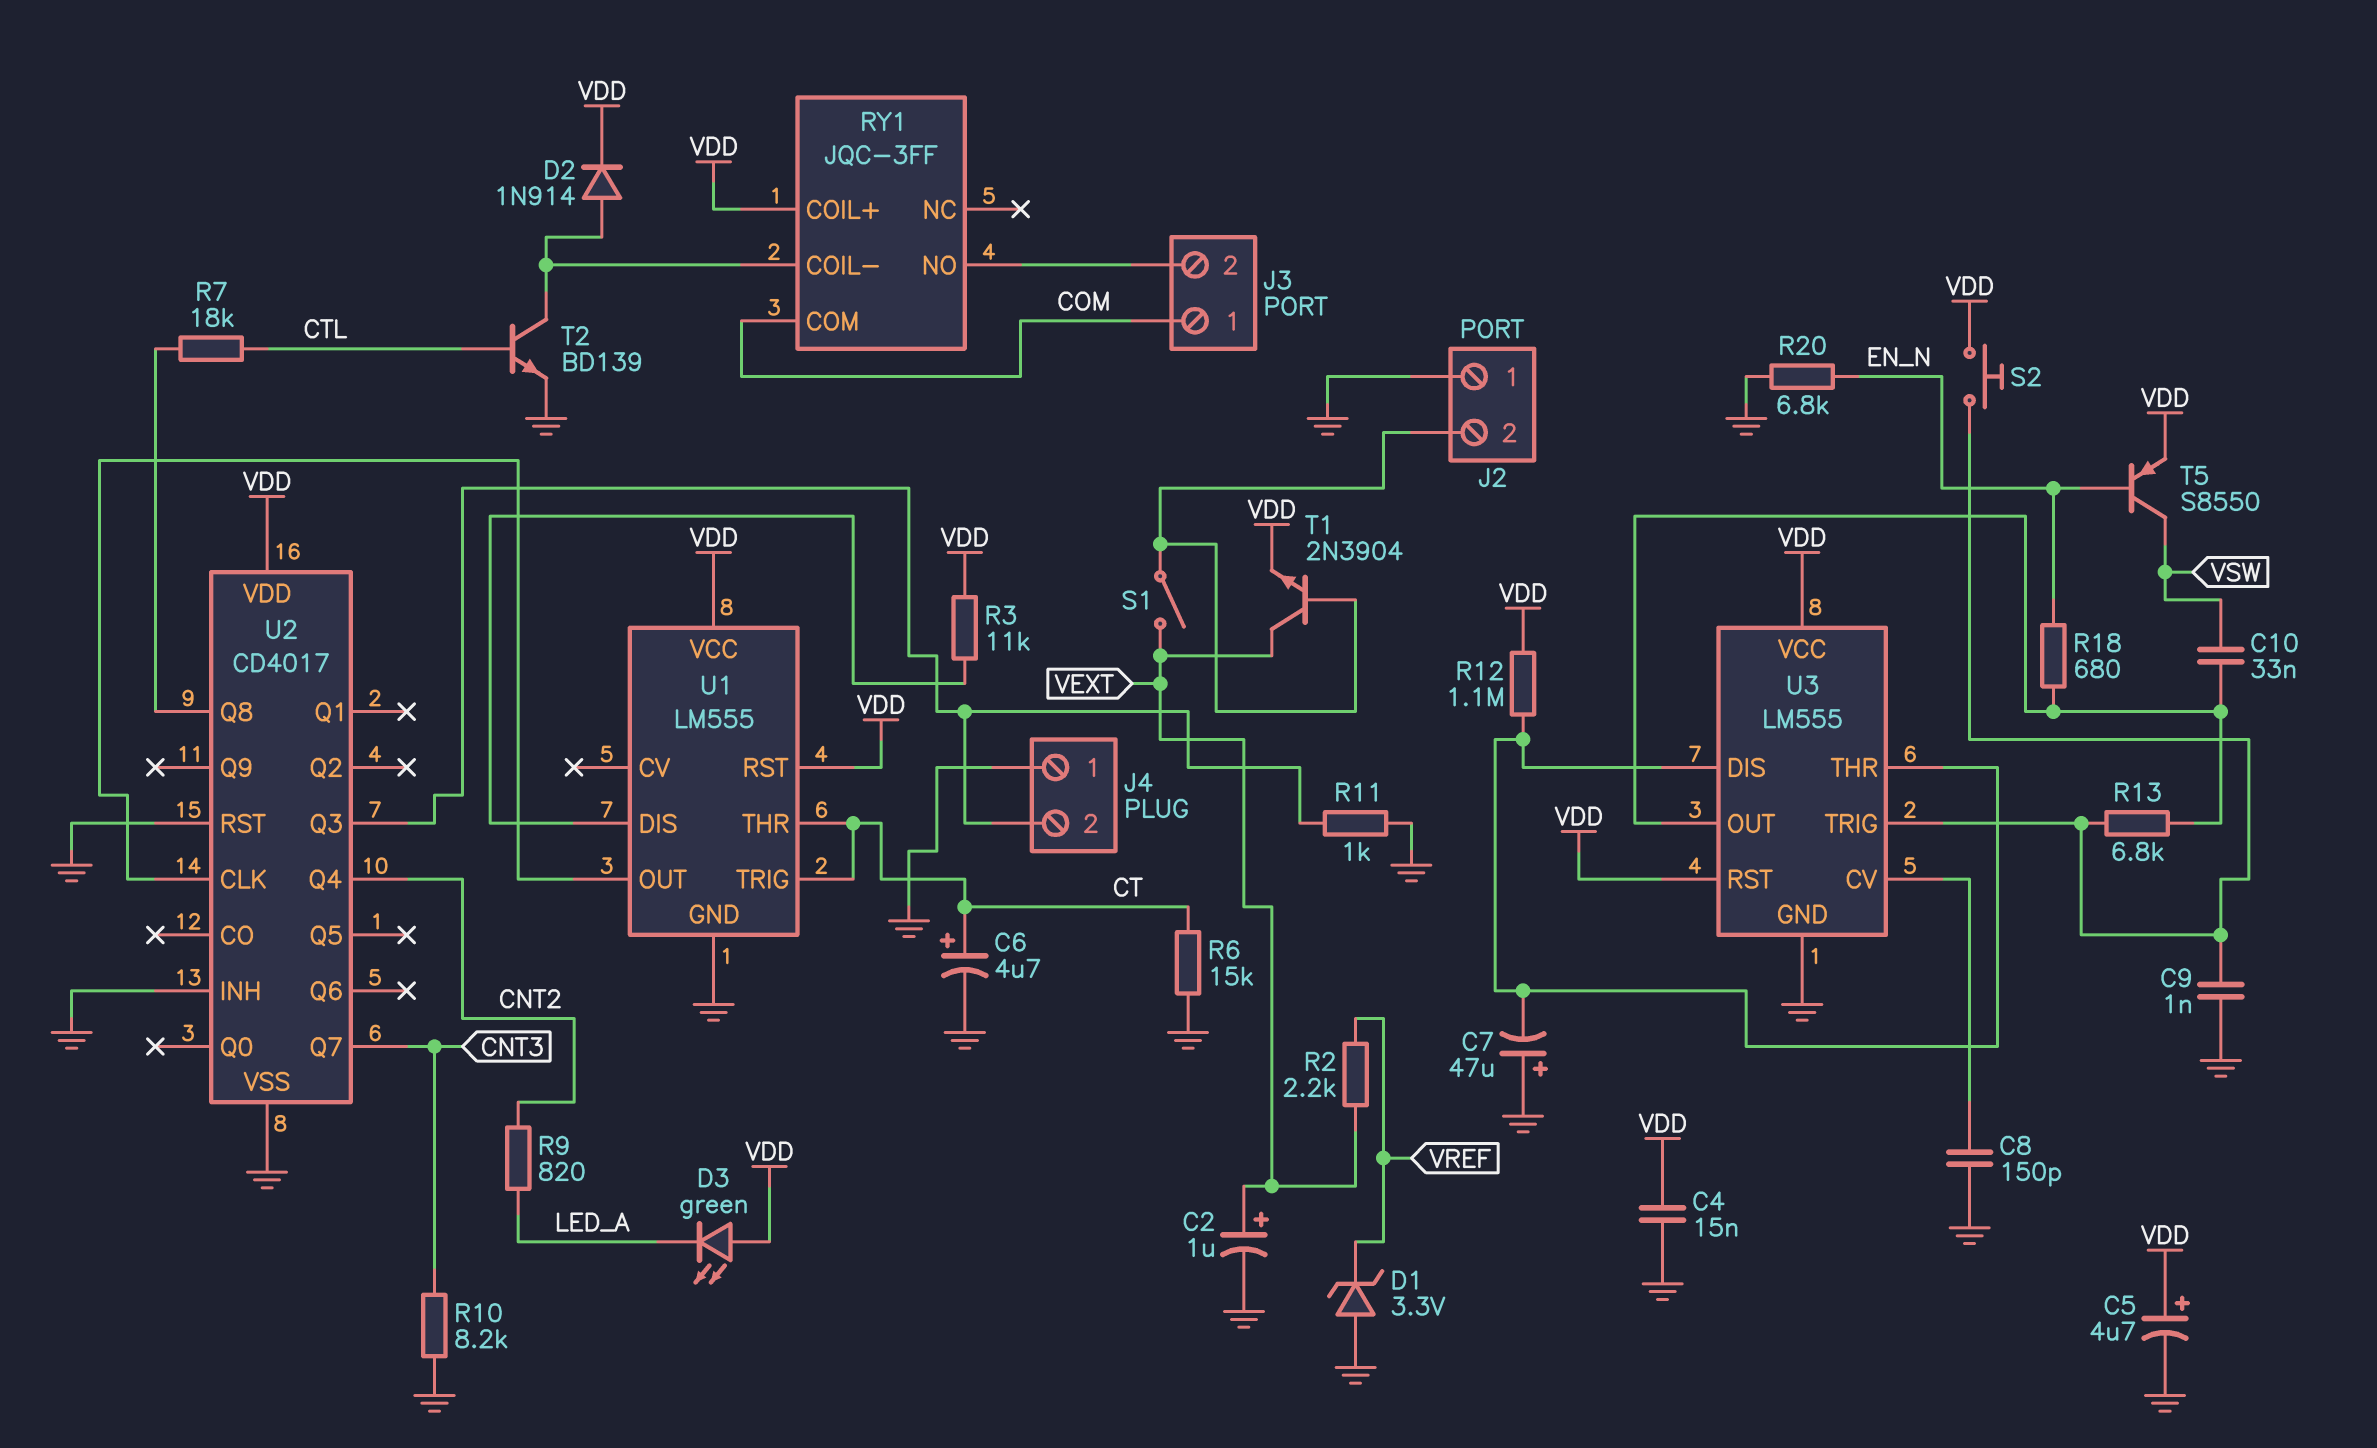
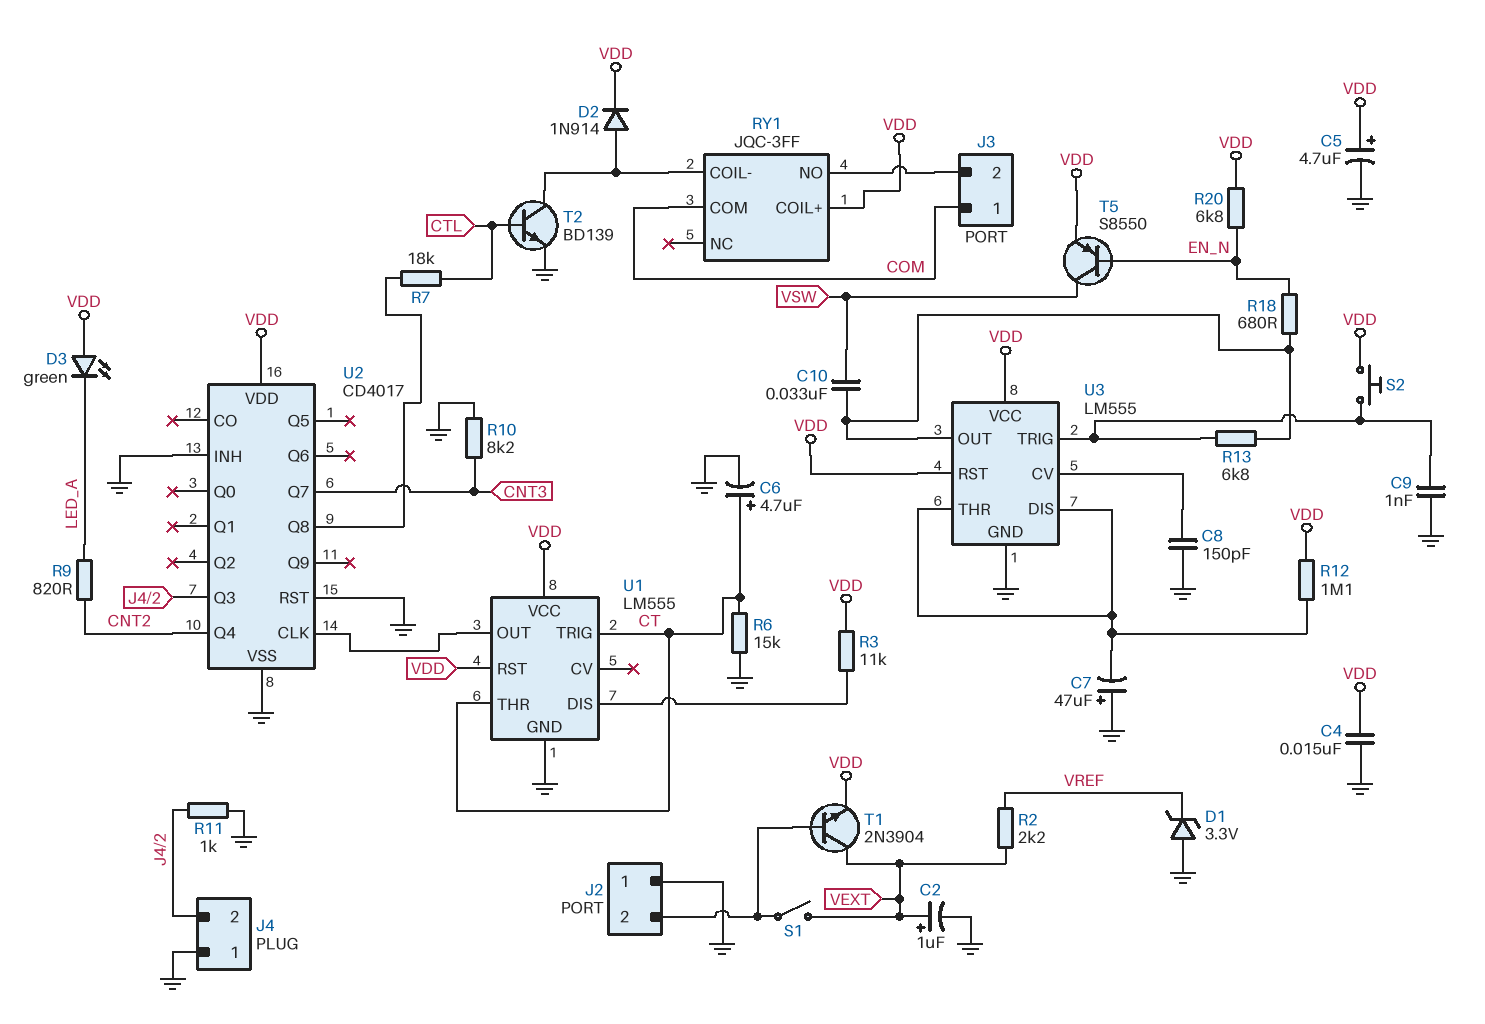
R20: 6.8k (EN_N, GND) -> 6.8k (EN_N, VDD)

